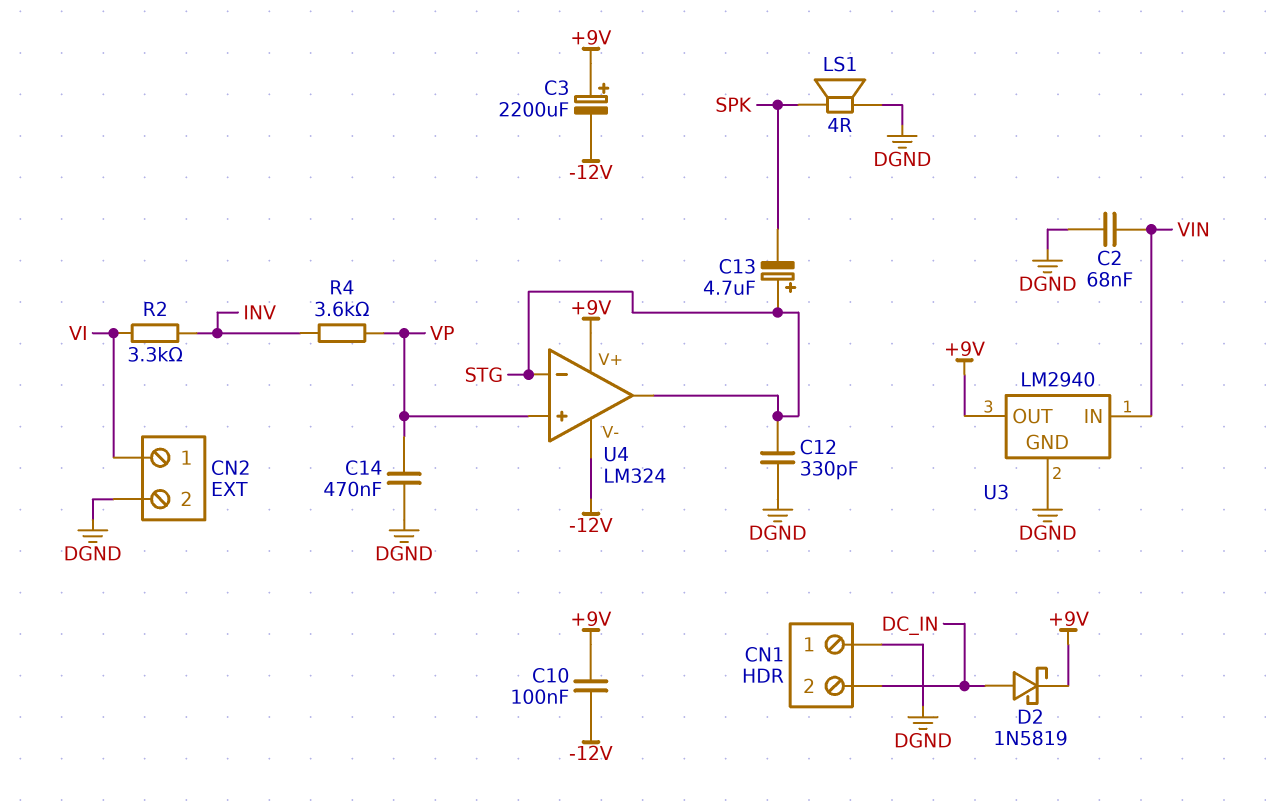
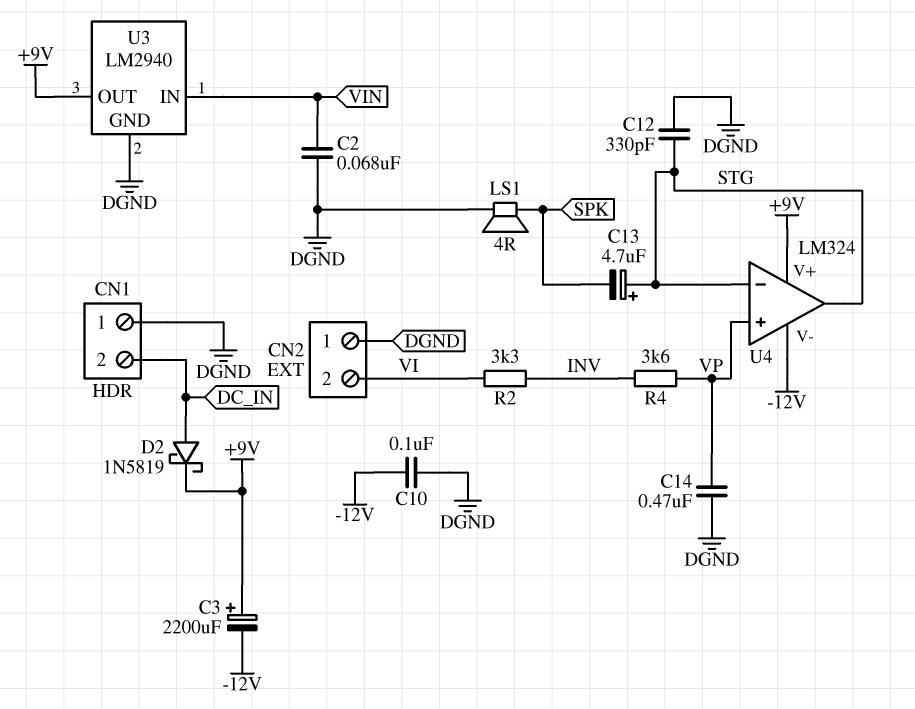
C10: 100nF (+9V, -12V) -> 100nF (-12V, DGND)
CN2 pin 1: VI -> DGND
CN2 pin 2: DGND -> VI

